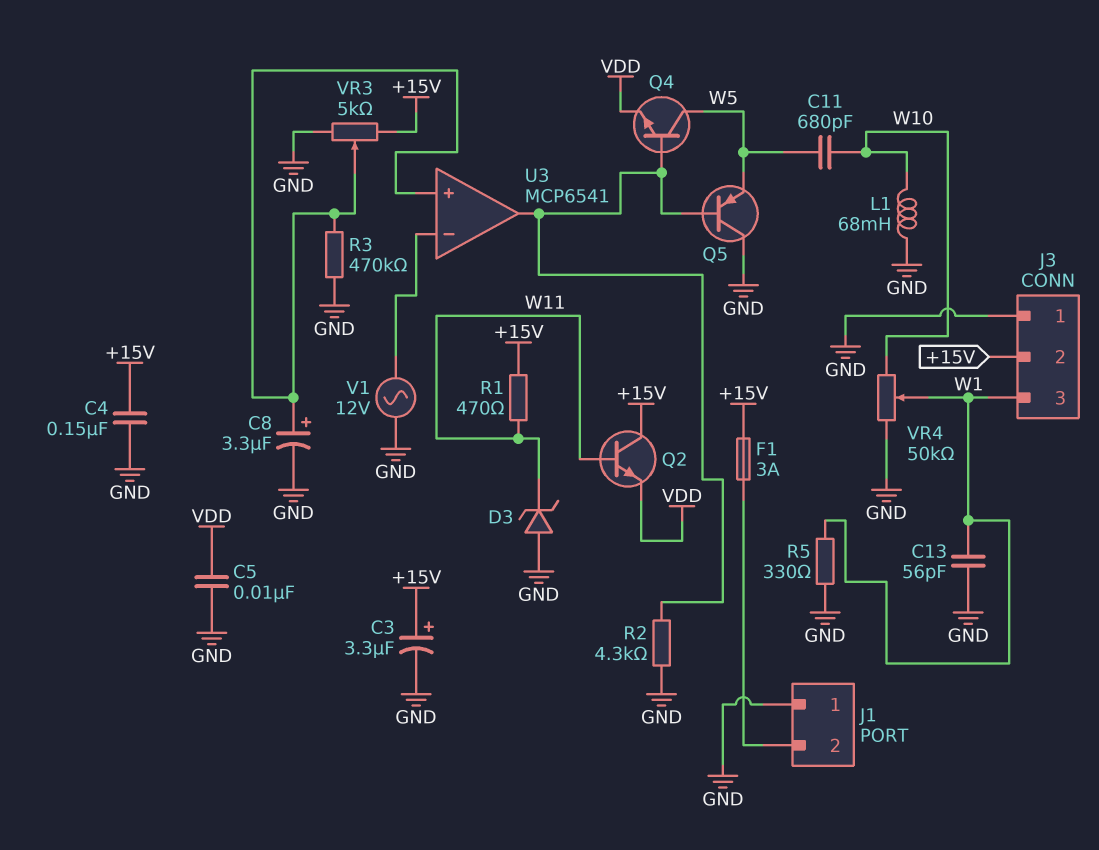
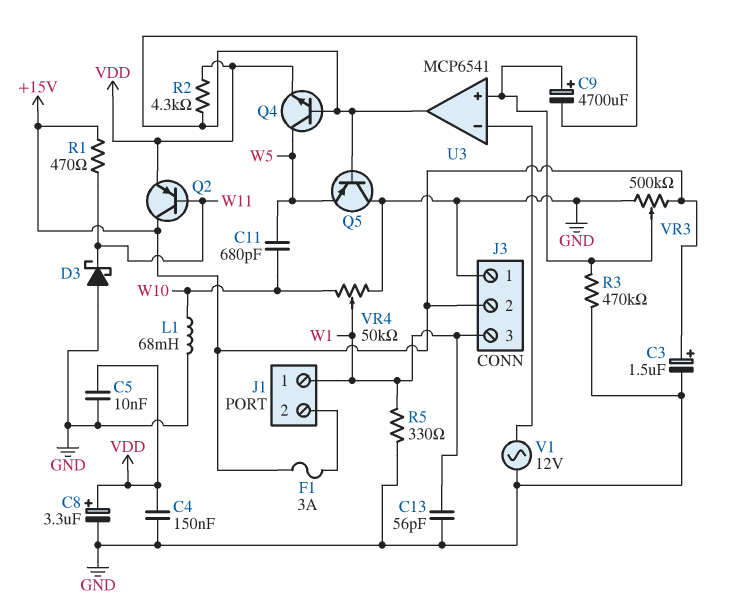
C3: 3.3uF (plus +15V, minus GND) -> 1.5uF (plus +15V, minus GND)
C4: 150nF (+15V, GND) -> 150nF (GND, VDD)
C8: 3.3uF (plus U3/in+, minus GND) -> 3.3uF (plus VDD, minus GND)
C9: none -> 4700uF (plus U3/in+, minus U3/out)
D3: zener (A GND, K W11) -> schottky (A GND, K W11)
J1 pin 1: GND -> W1
Q2: NPN (B W11, C +15V, E VDD) -> PNP (B W11, C +15V, E VDD)
R2: 4.3k (GND, U3/out) -> 4.3k (U3/out, VDD)
VR3: 5k (+15V, GND, wiper U3/in+) -> 500k (+15V, GND, wiper U3/in+)

